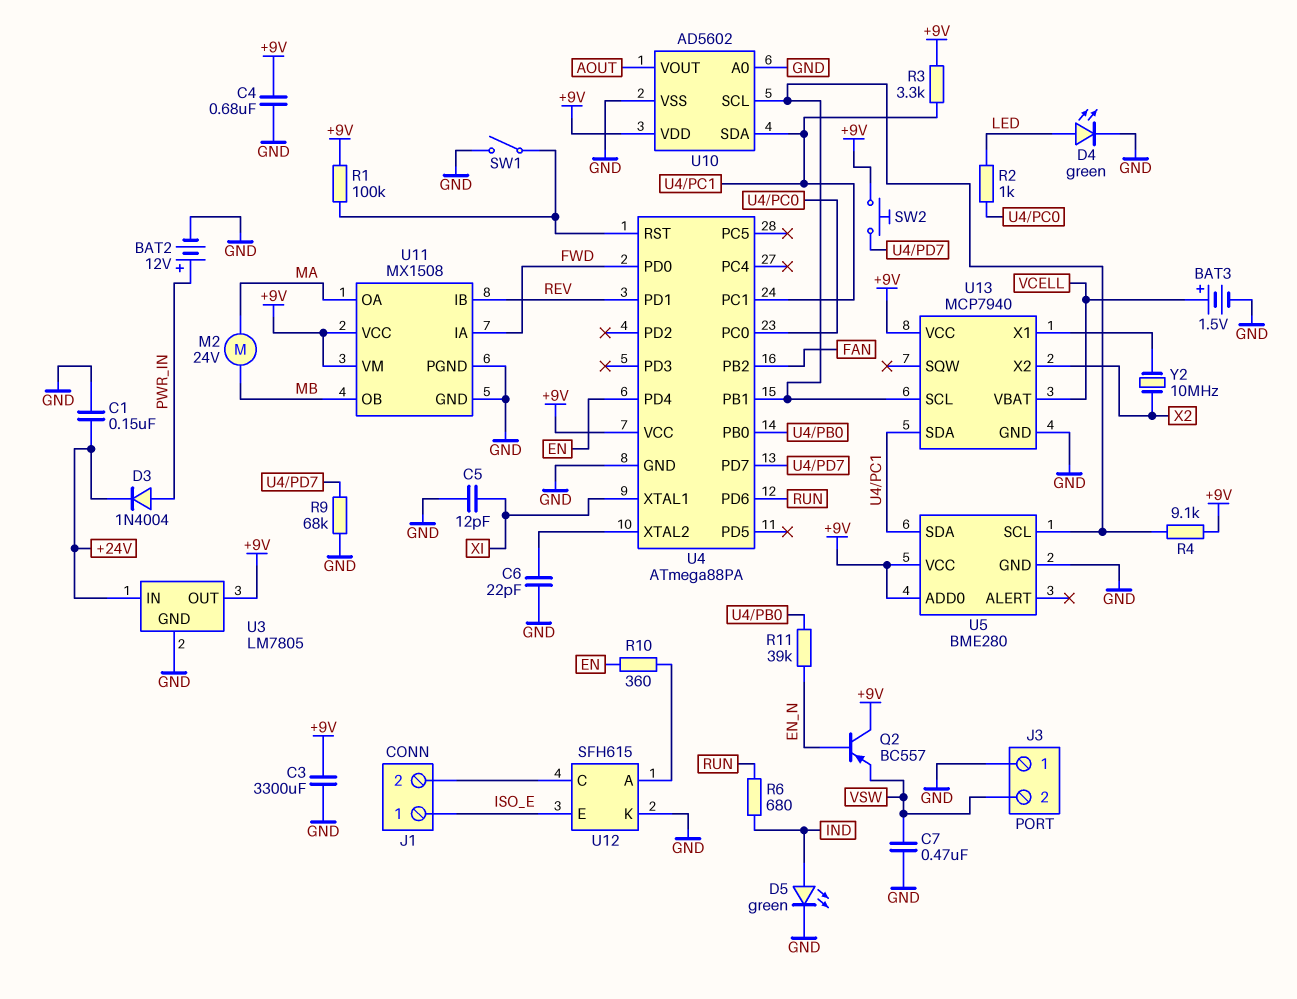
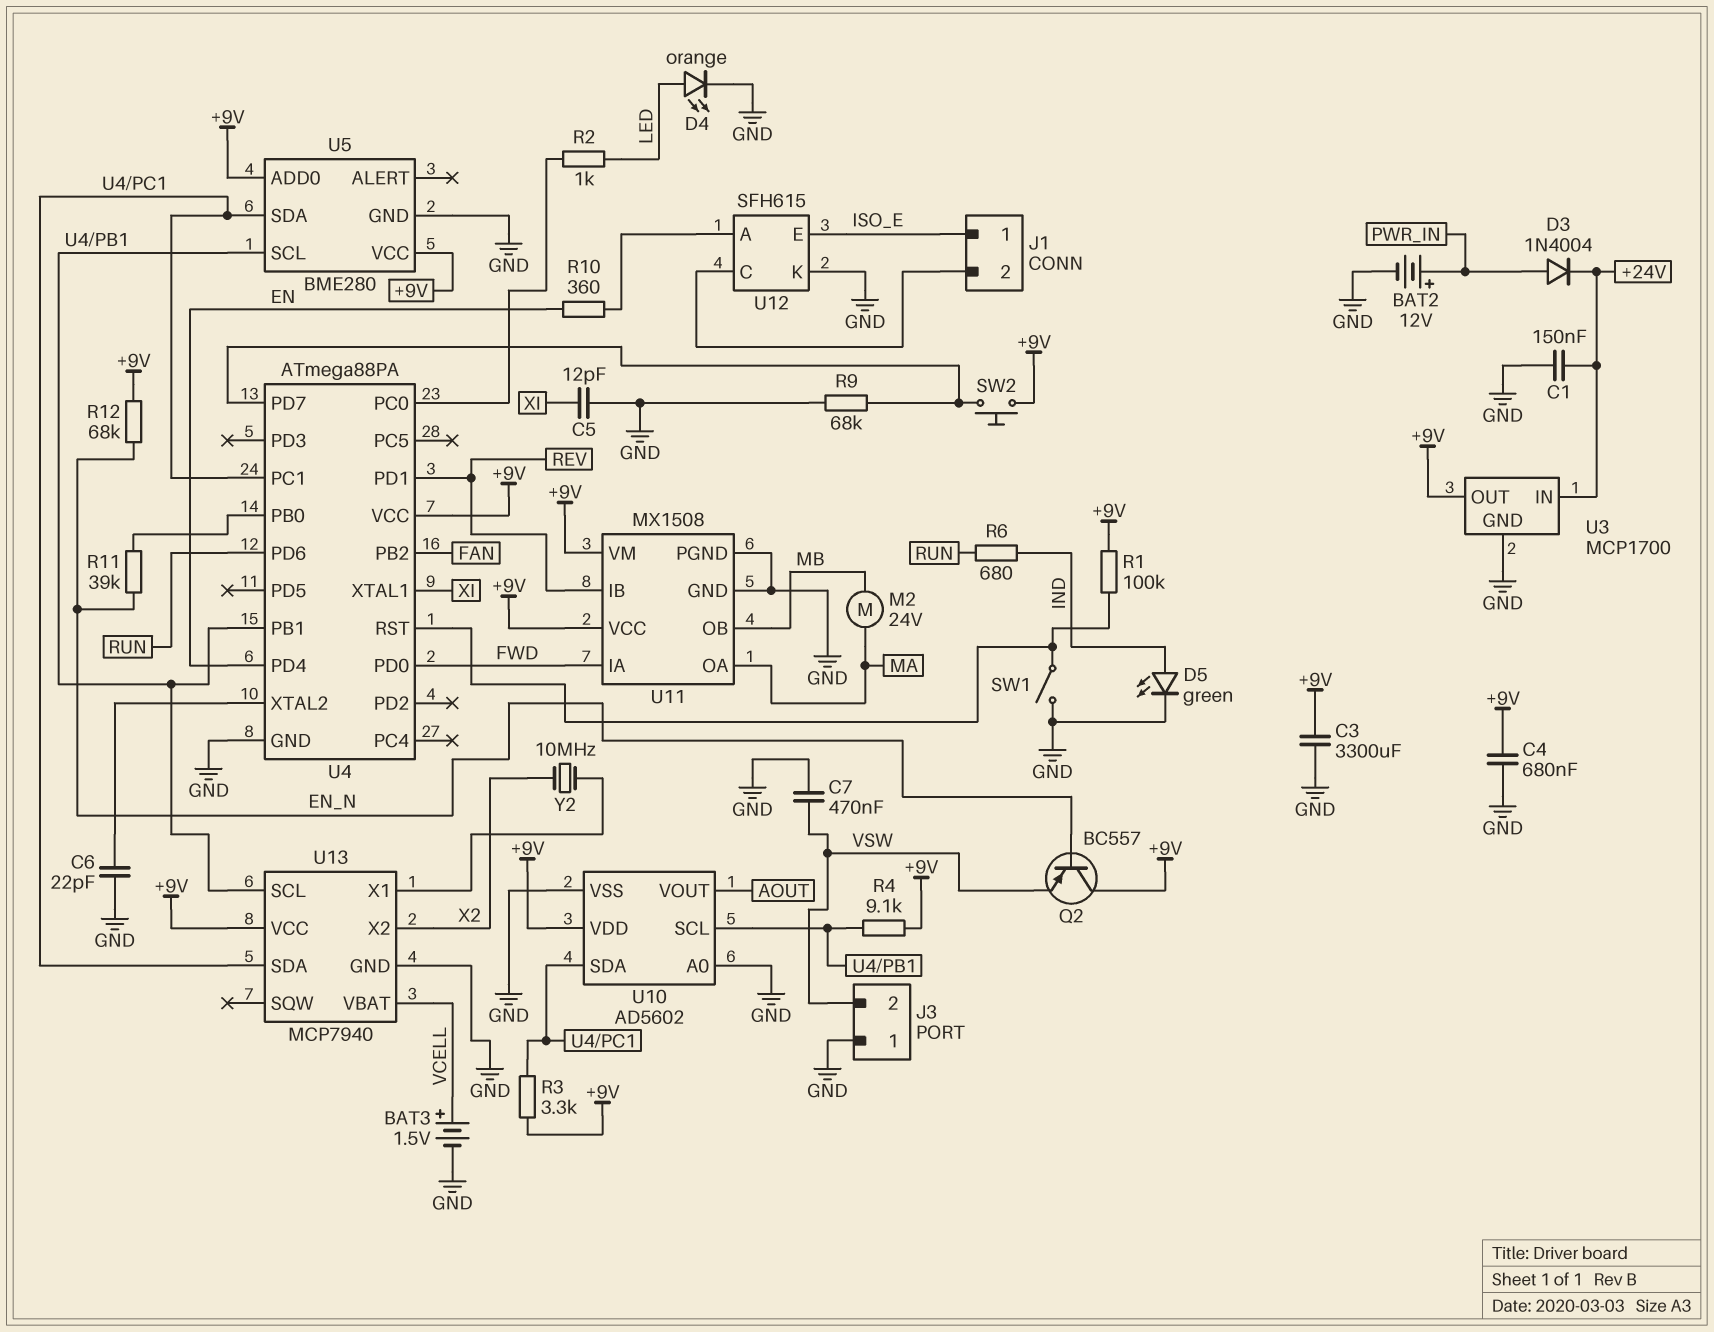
D4: LED green (A LED, K GND) -> LED orange (A LED, K GND)
R12: none -> 68k (+9V, EN_N)
U3: LM7805 -> MCP1700

